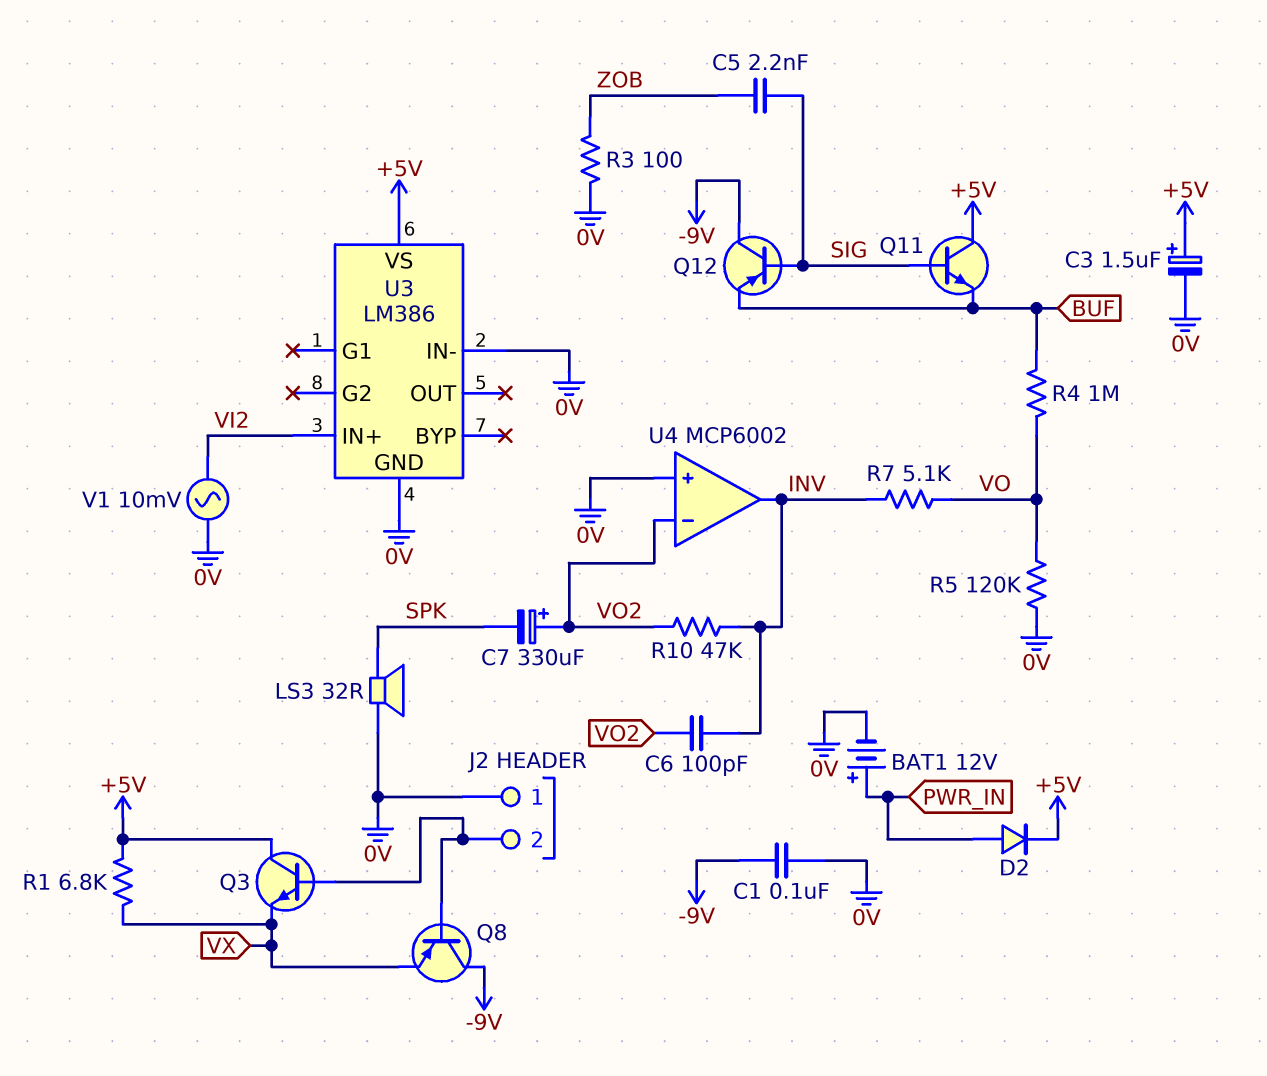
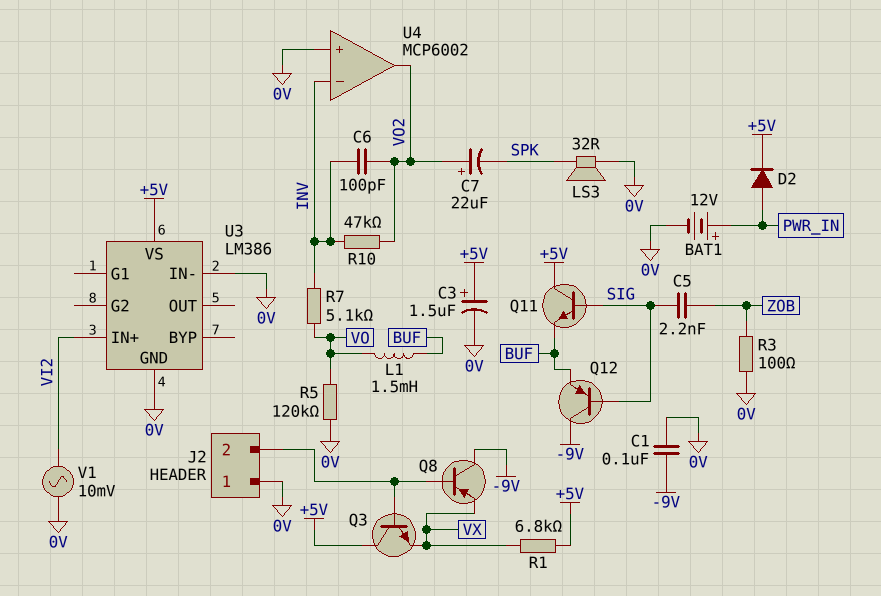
C7: 330uF (plus VO2, minus SPK) -> 22uF (plus VO2, minus SPK)
L1: none -> 1.5mH (BUF, VO)
R4: 1M (BUF, VO) -> none
U4 pin in-: VO2 -> INV
U4 pin out: INV -> VO2

